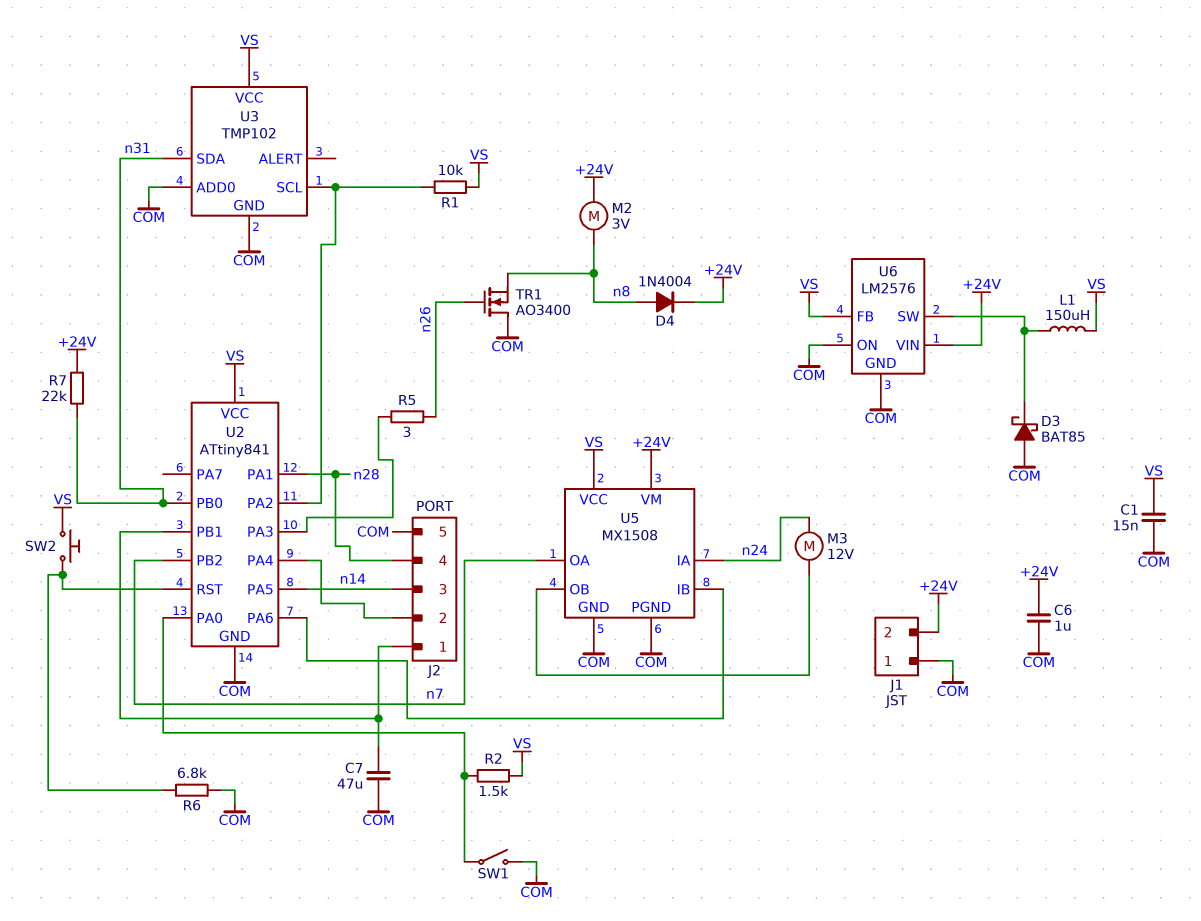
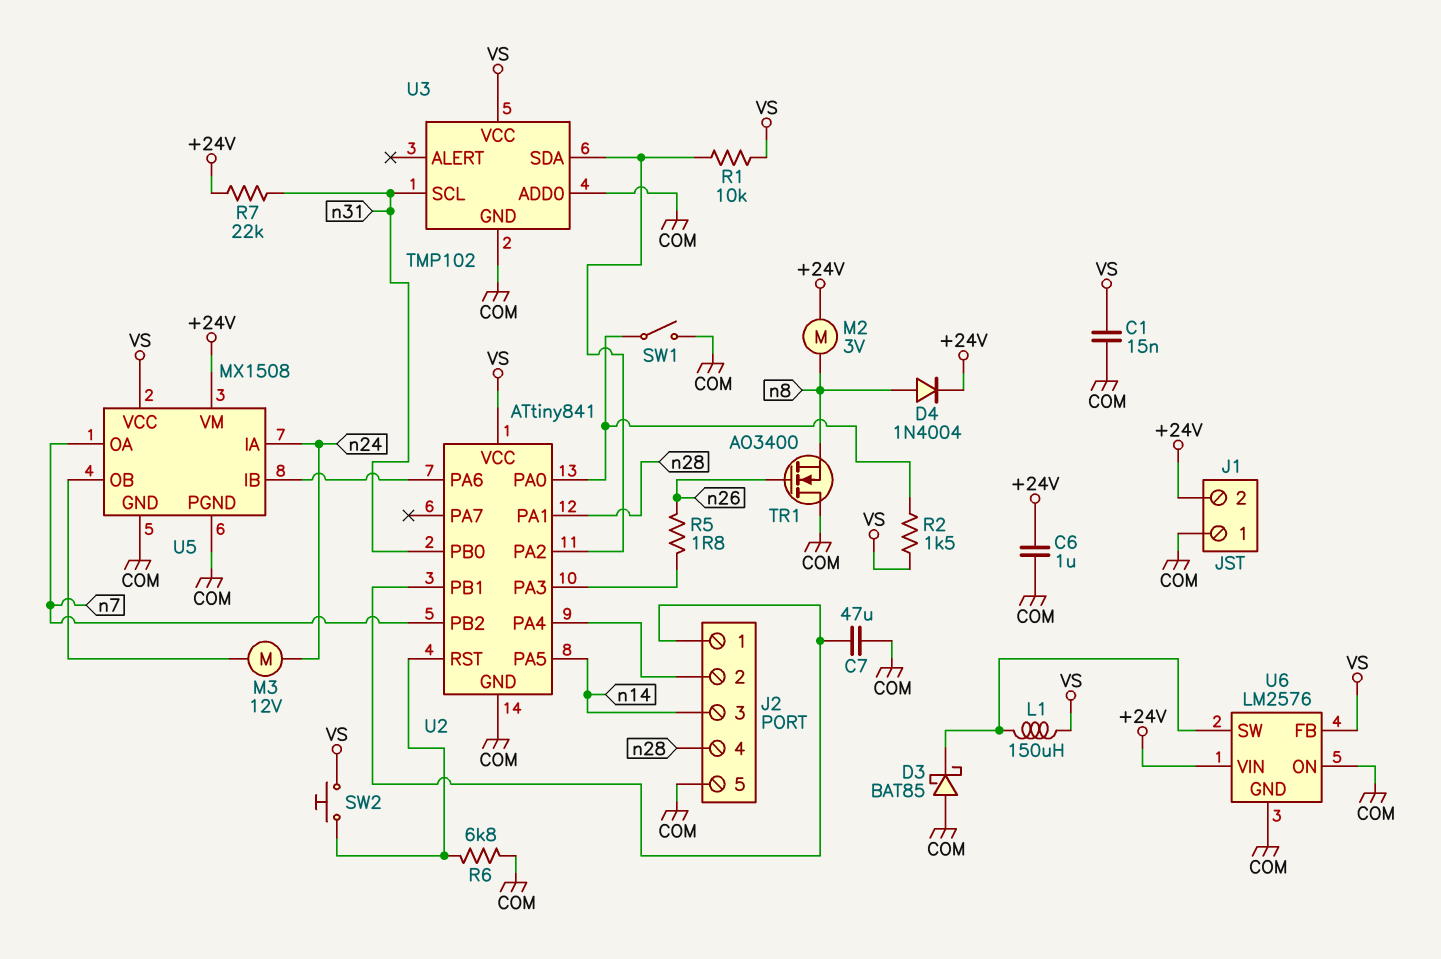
R5: 3 (U2/PA3, n26) -> 1.8 (U2/PA3, n26)
U3 pin SCL: U2/PA2 -> n31
U3 pin SDA: n31 -> U2/PA2

